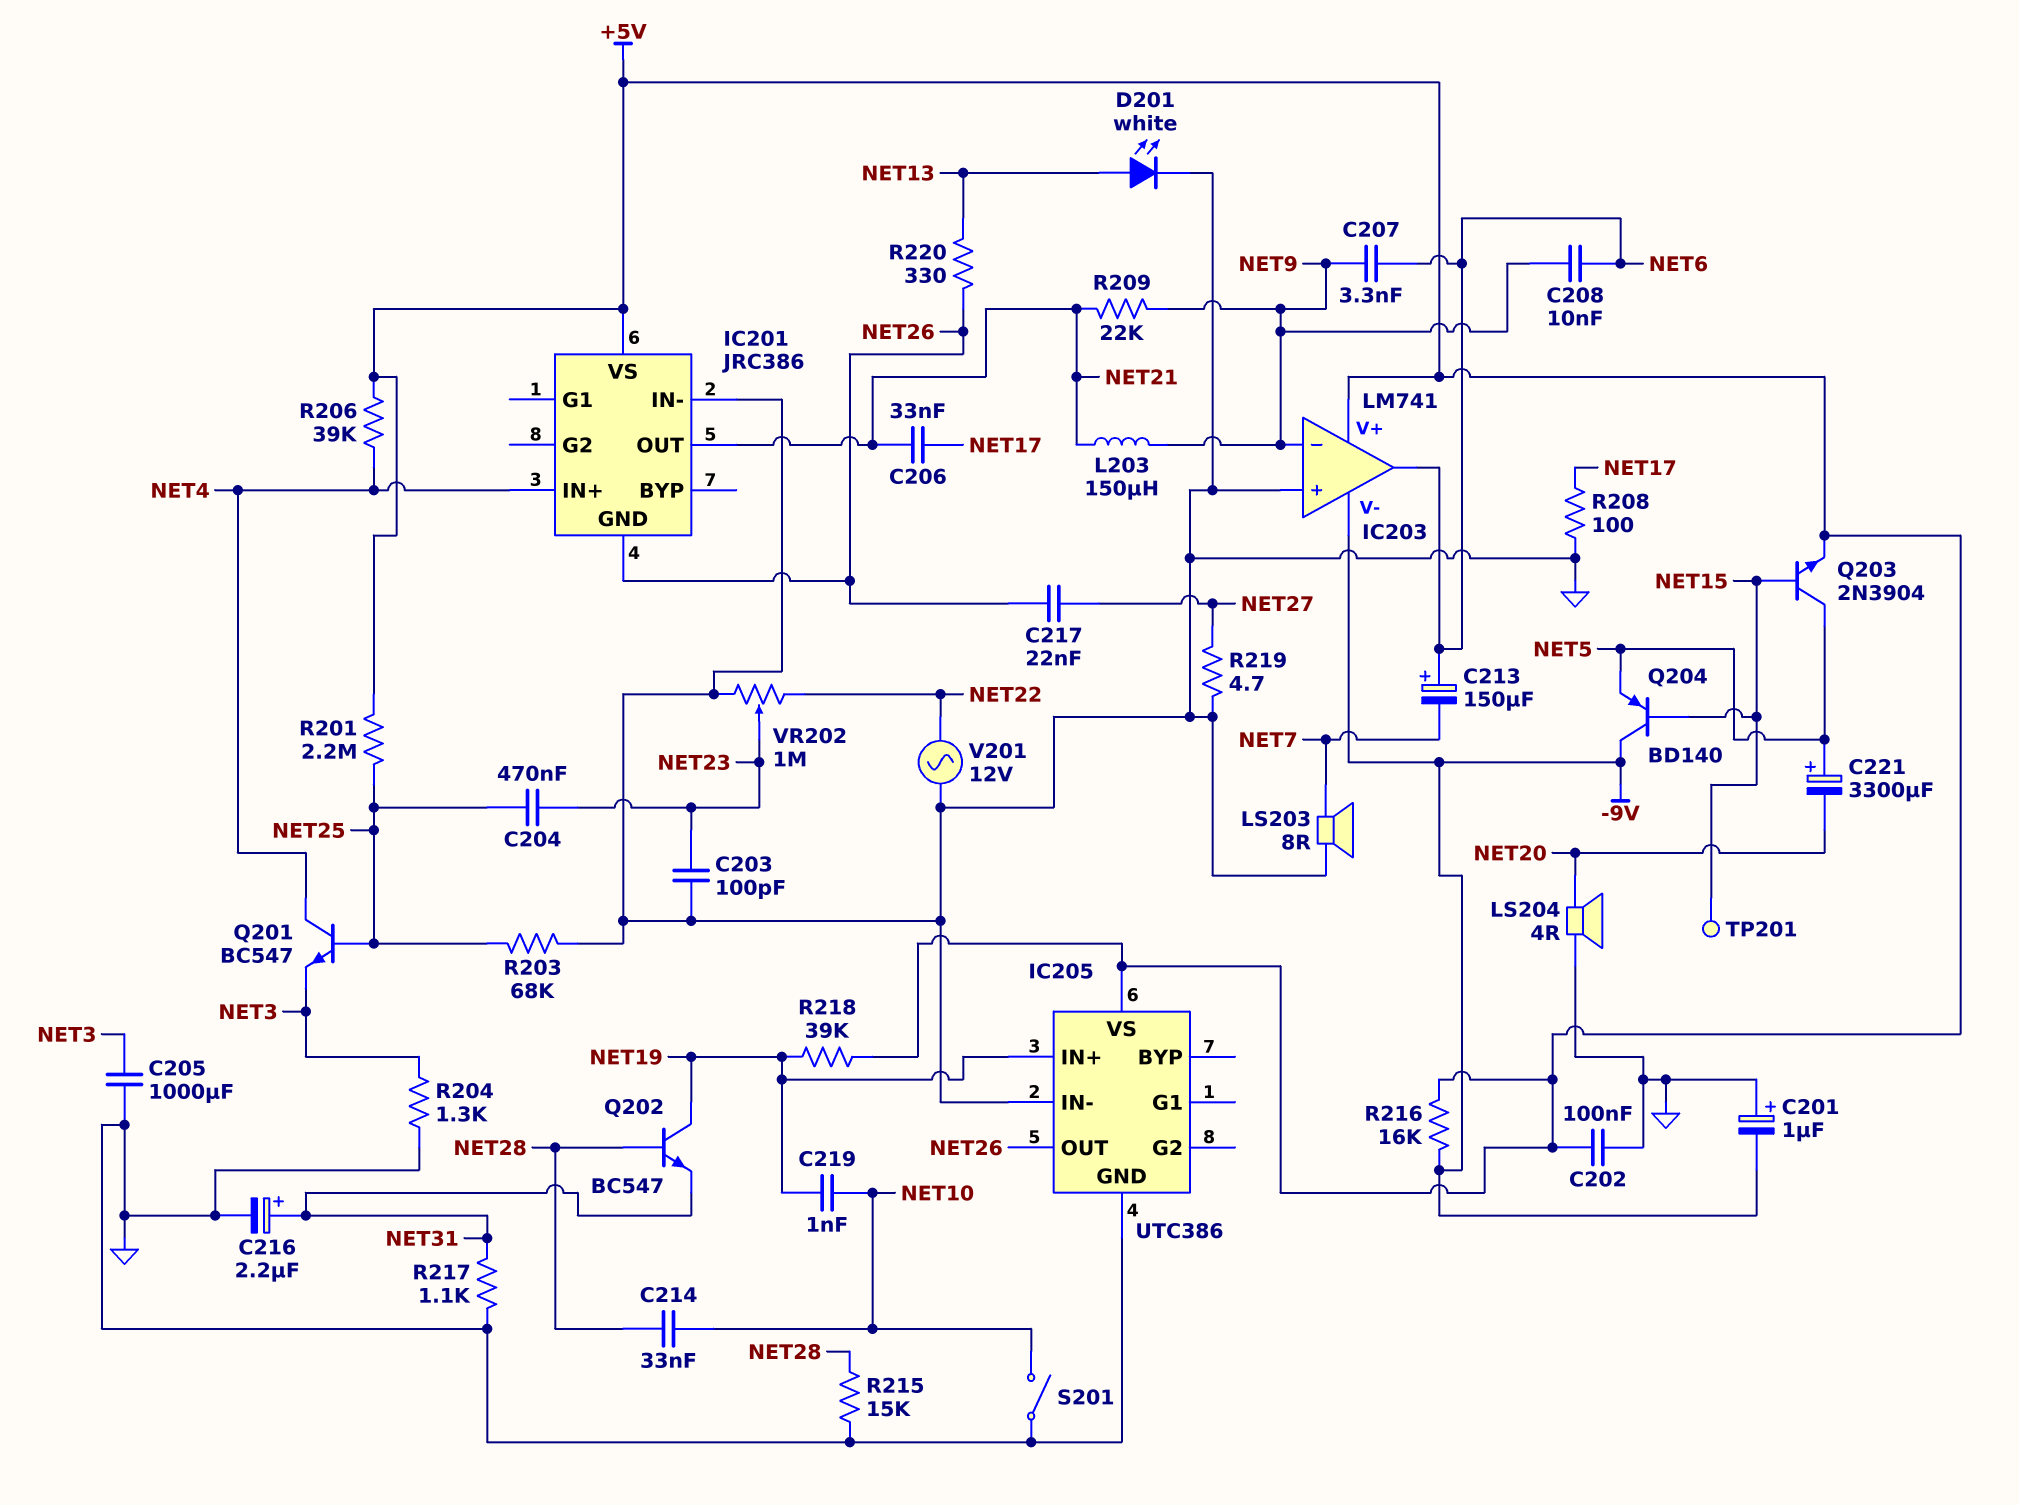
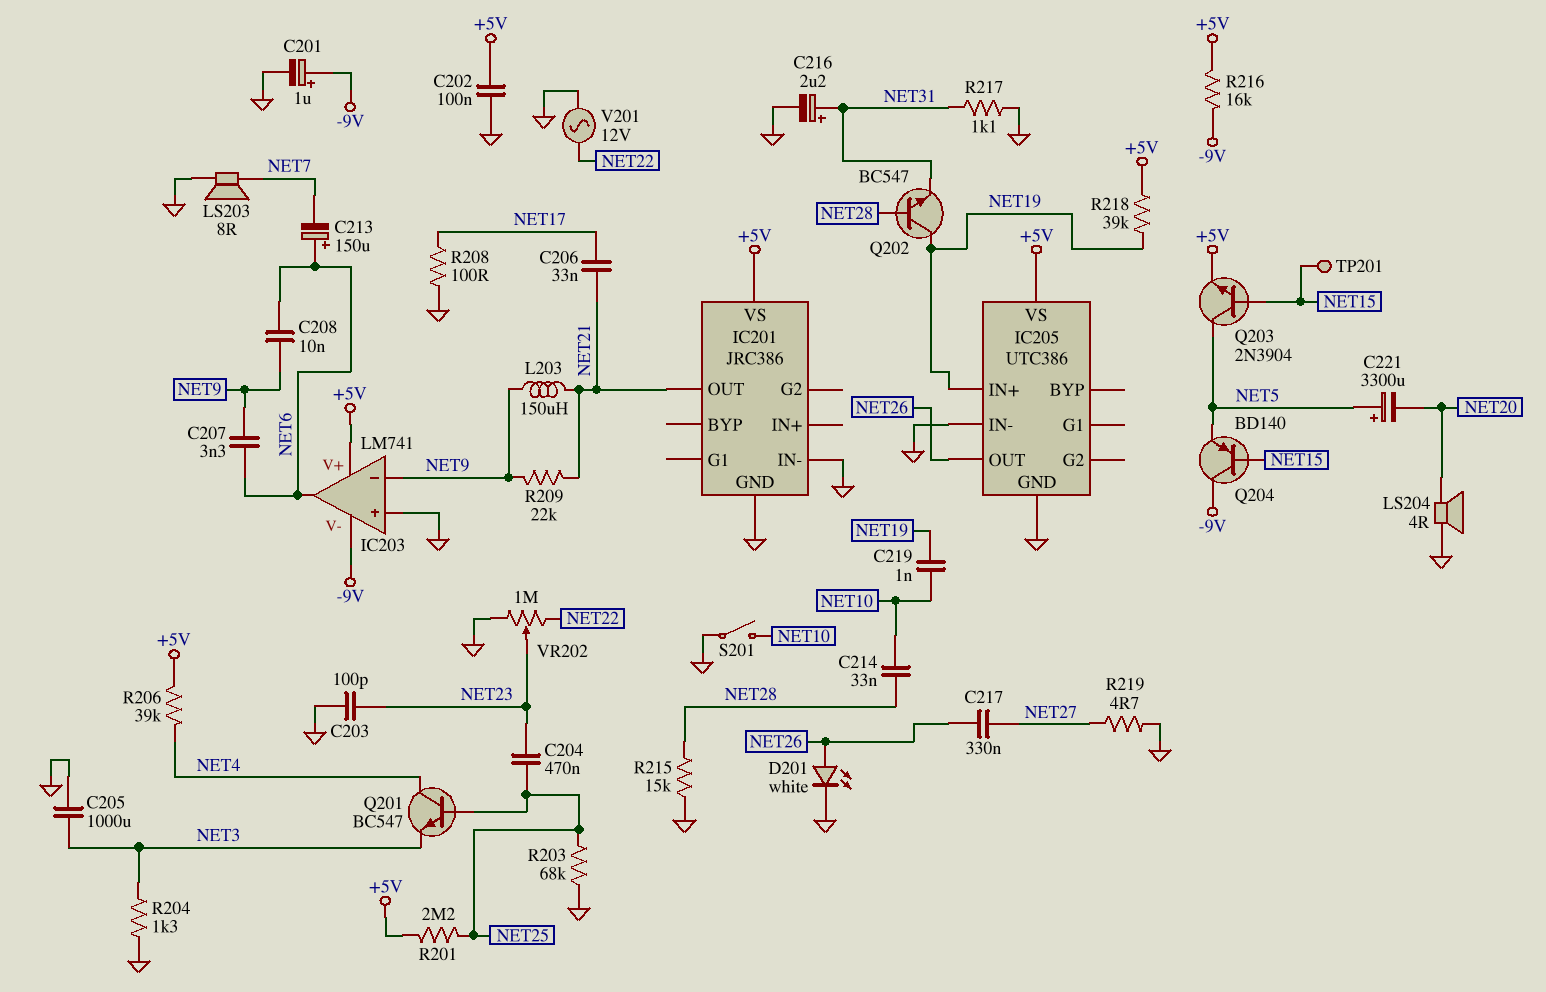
C201: 1uF (plus GND, minus -9V) -> 1uF (plus -9V, minus GND)
C217: 22nF (NET26, NET27) -> 330nF (NET26, NET27)
D201: LED white (A NET13, K GND) -> LED white (A NET26, K GND)
IC201 pin GND: NET26 -> GND
IC201 pin IN+: NET4 -> none
R220: 330 (NET13, NET26) -> none

